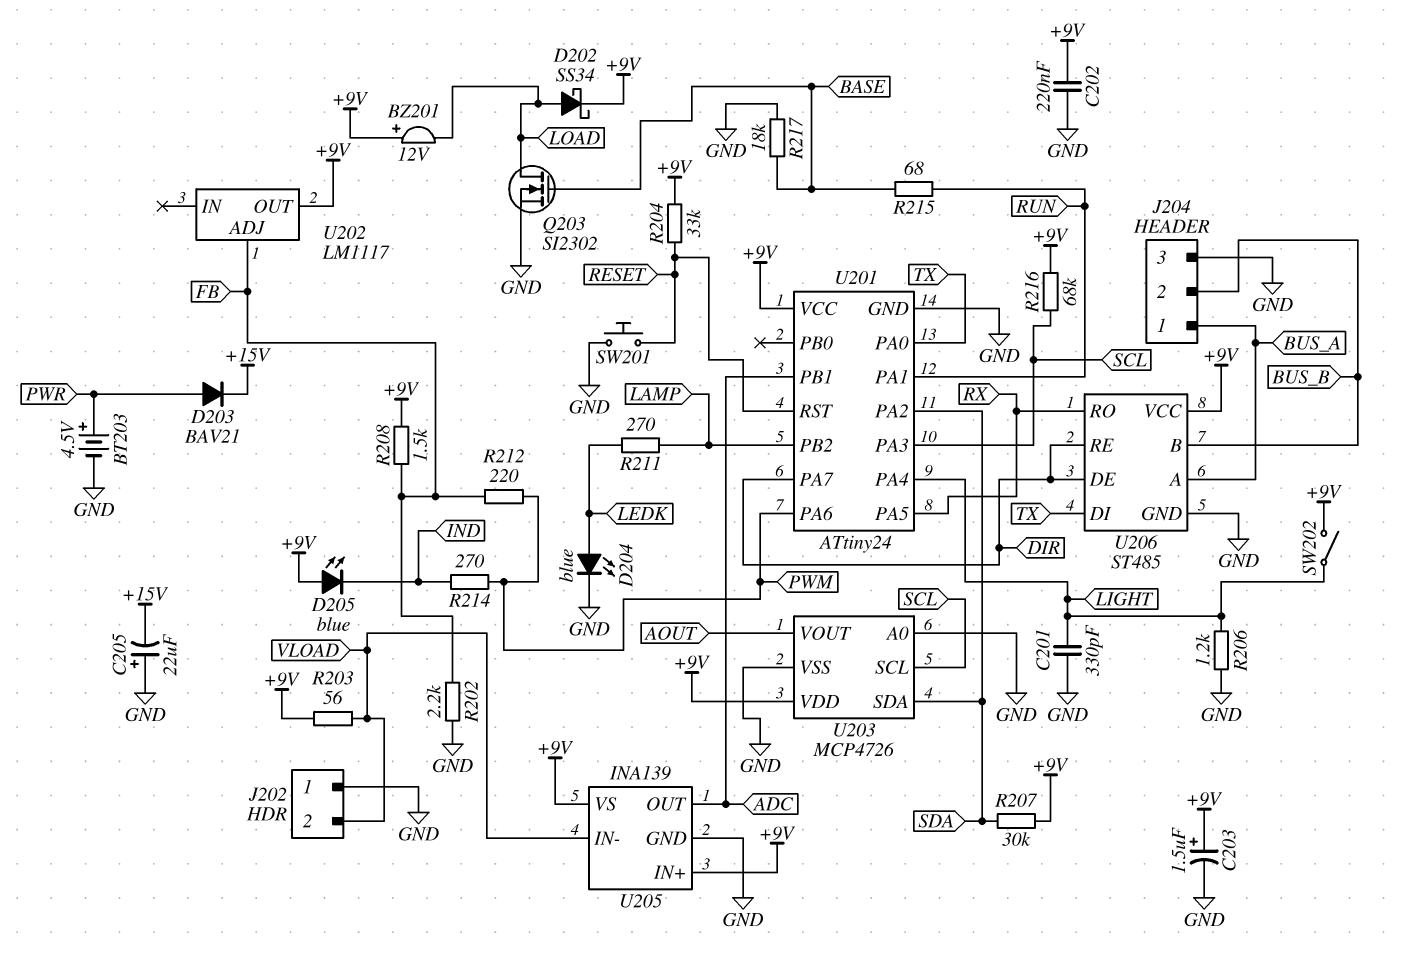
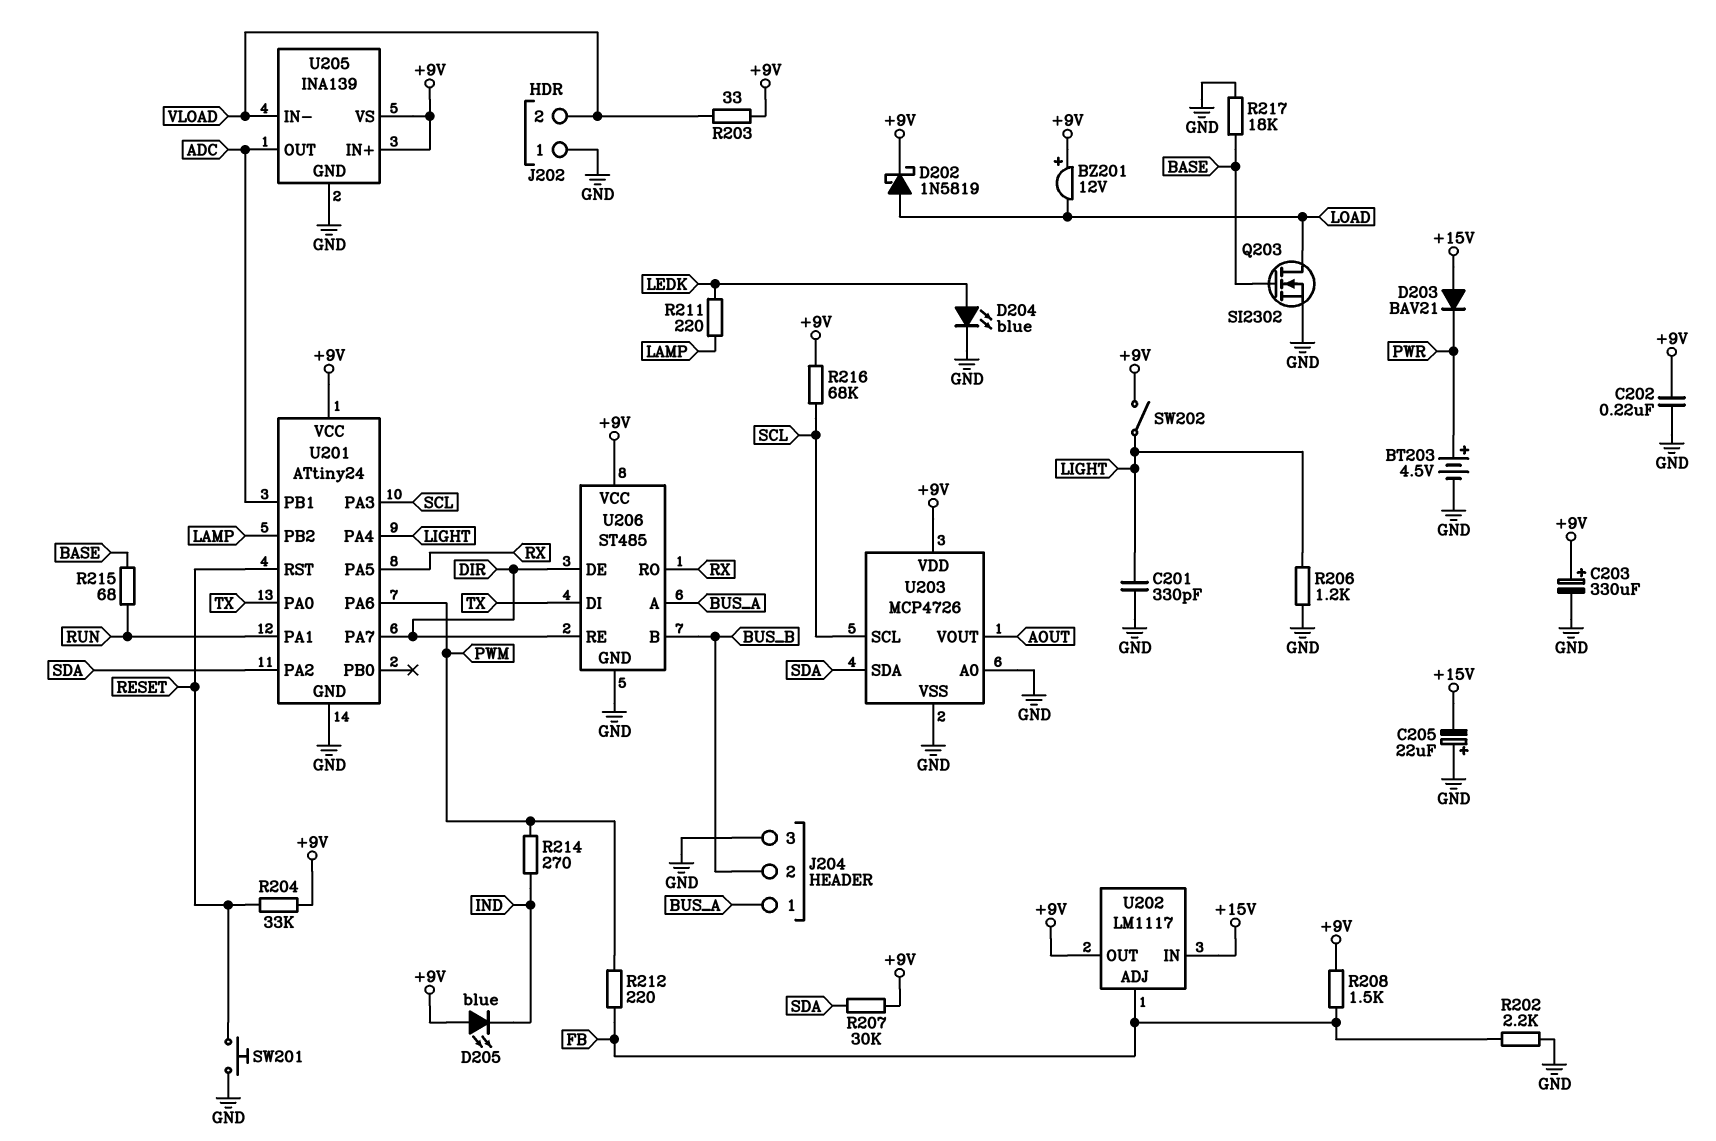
C203: 1.5uF (plus +9V, minus GND) -> 330uF (plus +9V, minus GND)
D202: schottky SS34 (A LOAD, K +9V) -> schottky 1N5819 (A LOAD, K +9V)
D203: diode BAV21 (A PWR, K +15V) -> diode BAV21 (A +15V, K PWR)
R203: 56 (+9V, VLOAD) -> 33 (+9V, VLOAD)
R211: 270 (LAMP, LEDK) -> 220 (LAMP, LEDK)
U202 pin IN: none -> +15V

